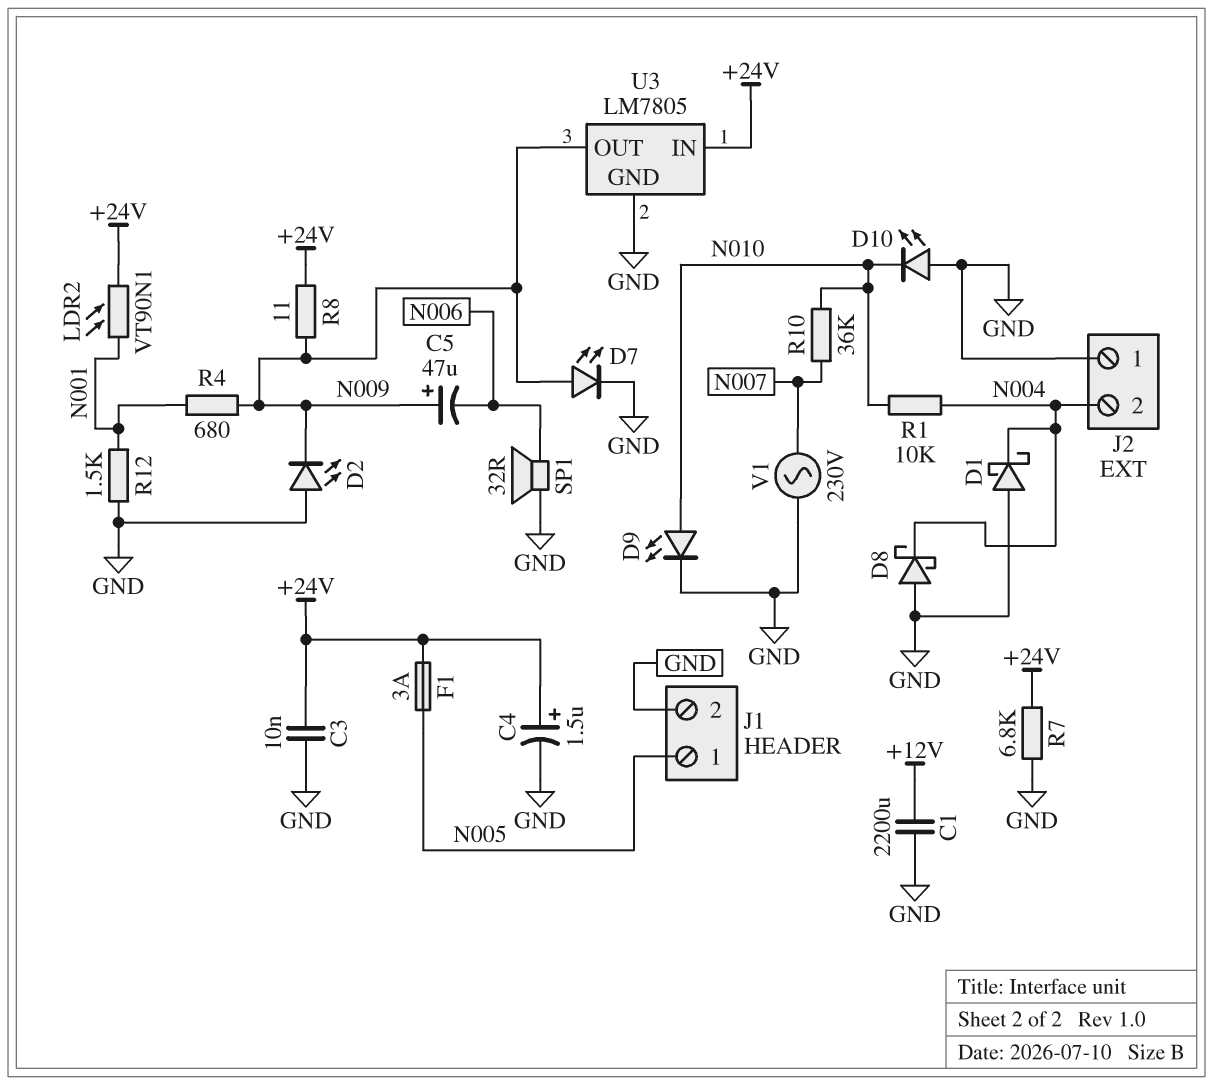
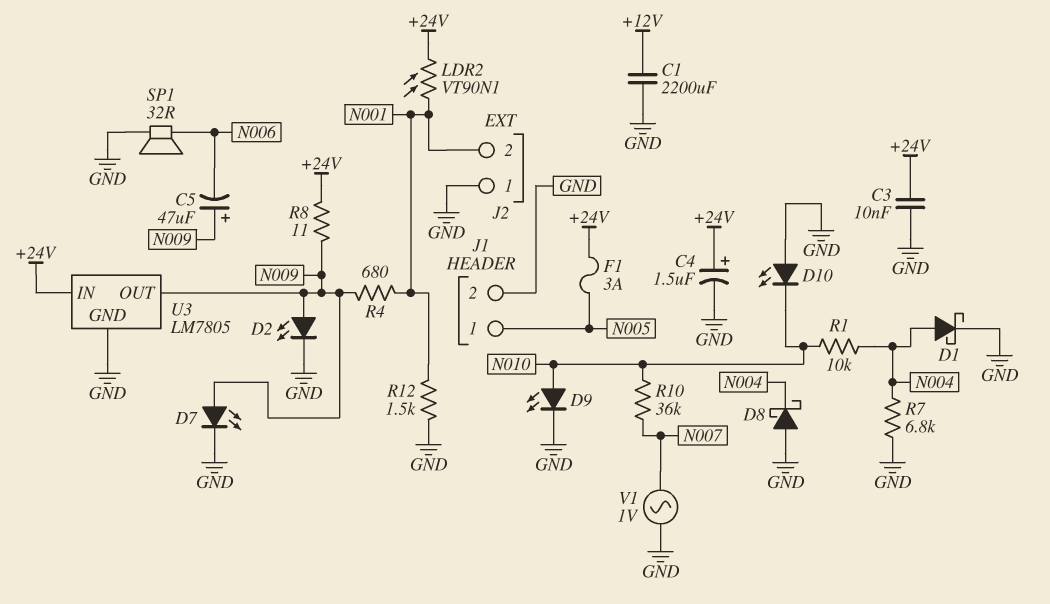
D1: schottky (A GND, K N004) -> schottky (A N004, K GND)
D2: LED (A GND, K N009) -> LED (A N009, K GND)
J2 pin 2: N004 -> N001
R7: 6.8k (+24V, GND) -> 6.8k (GND, N004)
V1: AC 230V (GND, N007) -> AC 1V (GND, N007)

